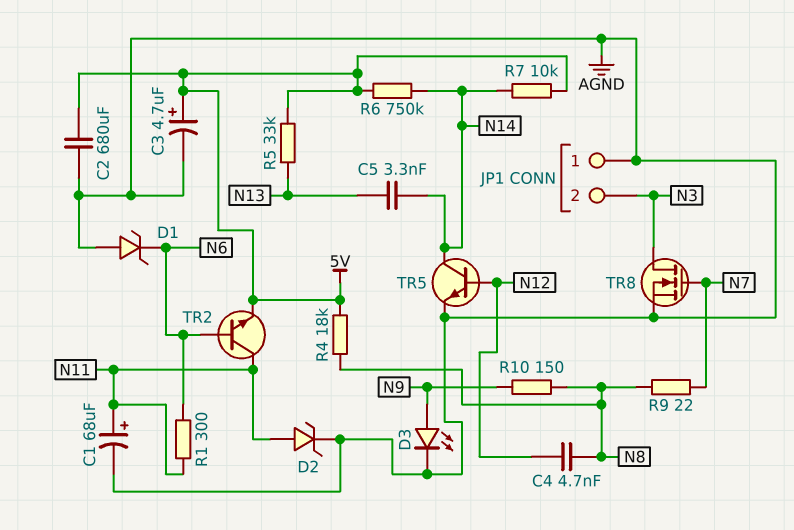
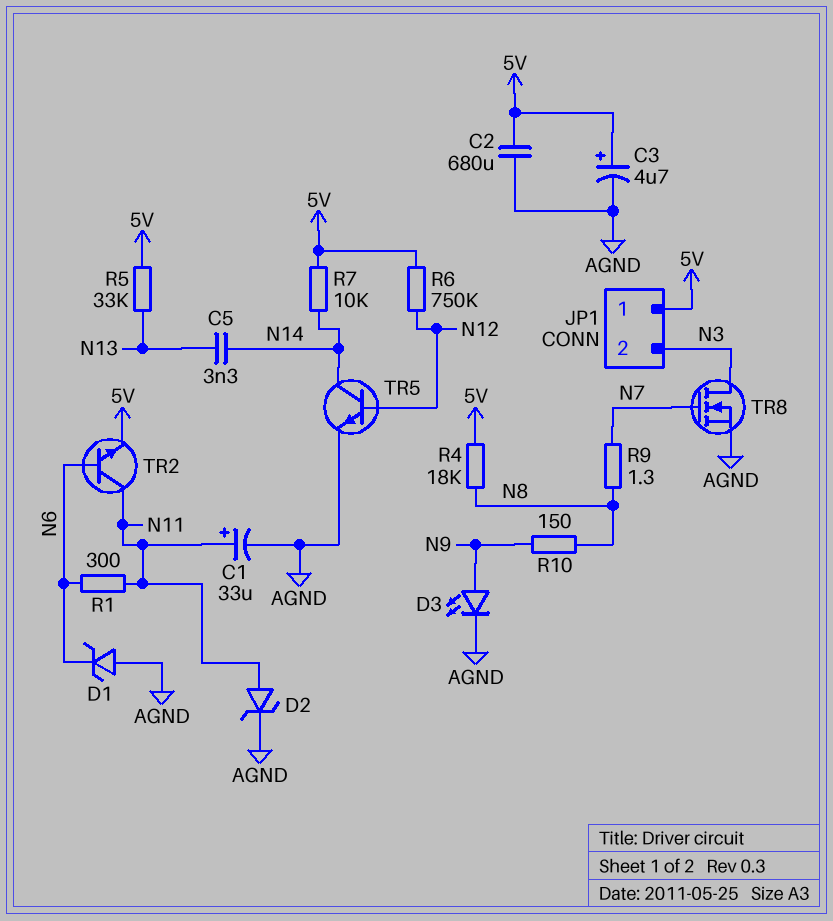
C1: 68uF (plus N11, minus AGND) -> 33uF (plus N11, minus AGND)
C4: 4.7nF (N8, N12) -> none
JP1 pin 1: AGND -> 5V
R6: 750k (5V, N14) -> 750k (5V, N12)
R9: 22 (N7, N8) -> 1.3 (N7, N8)

